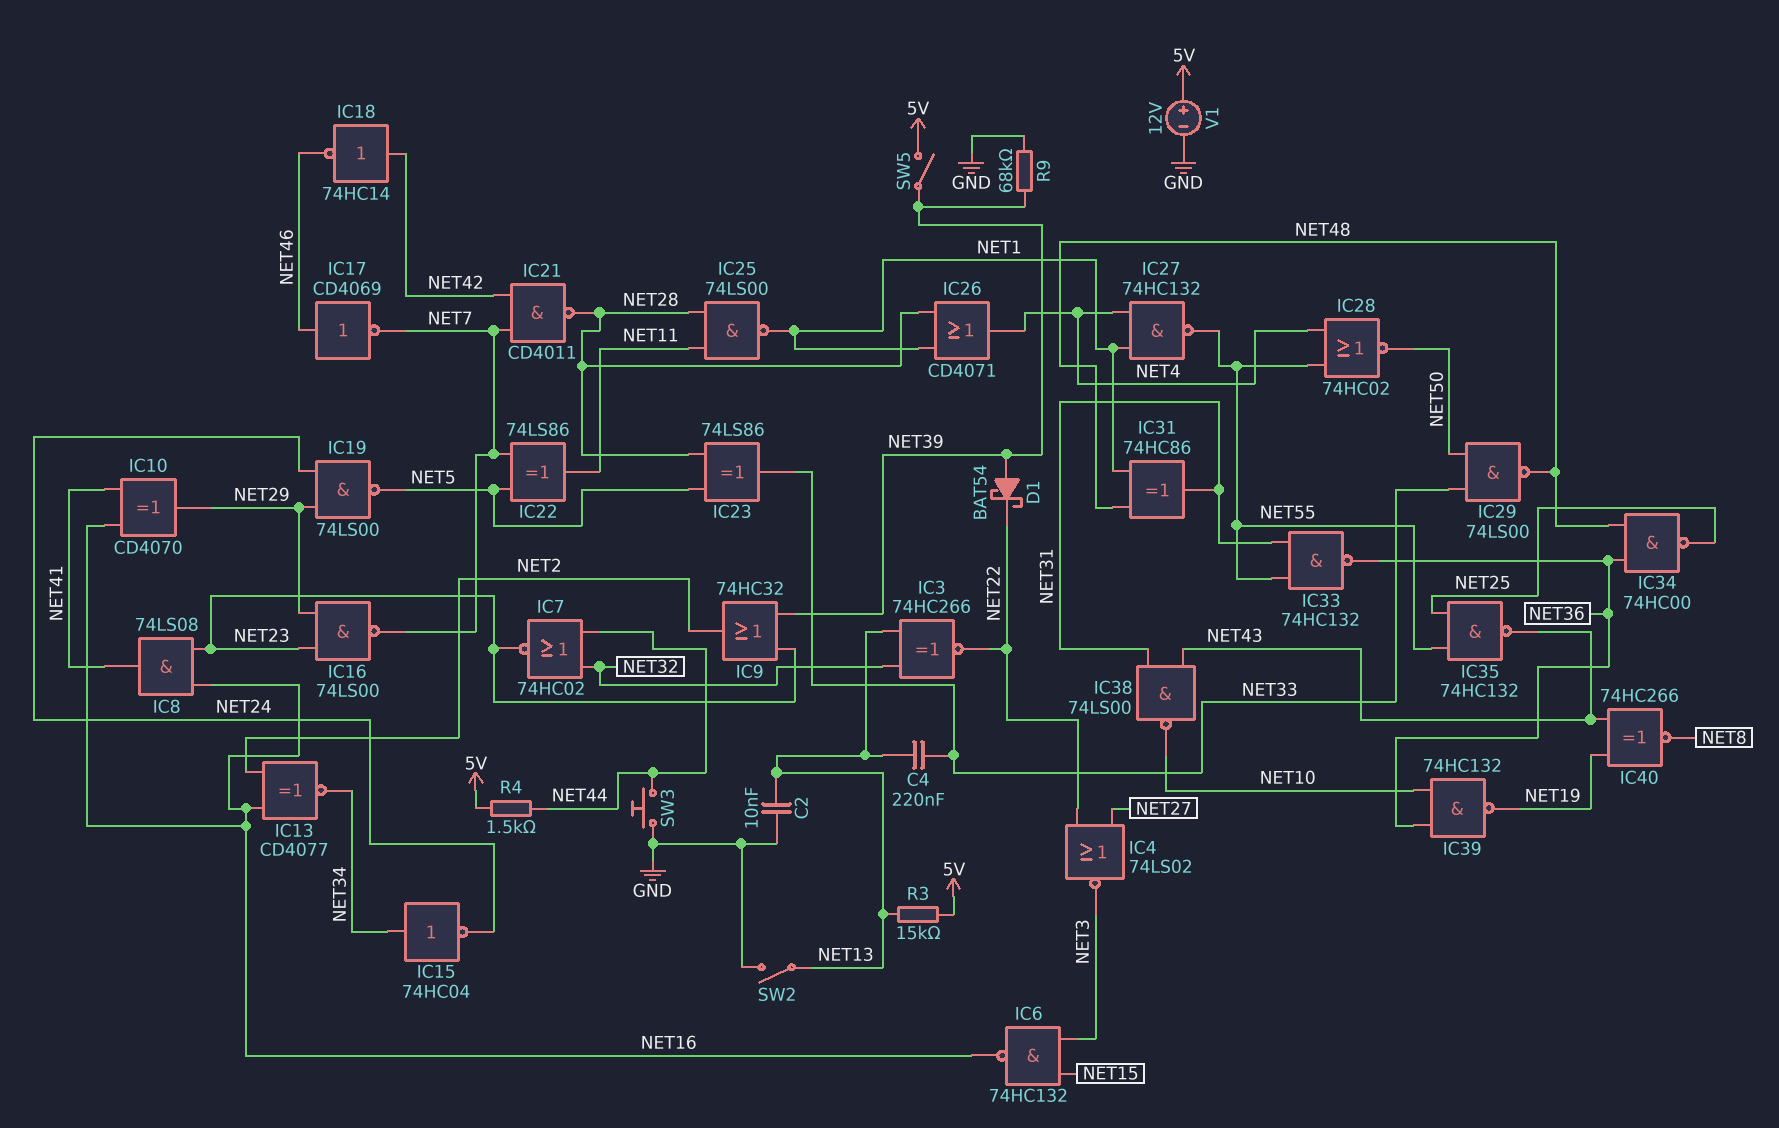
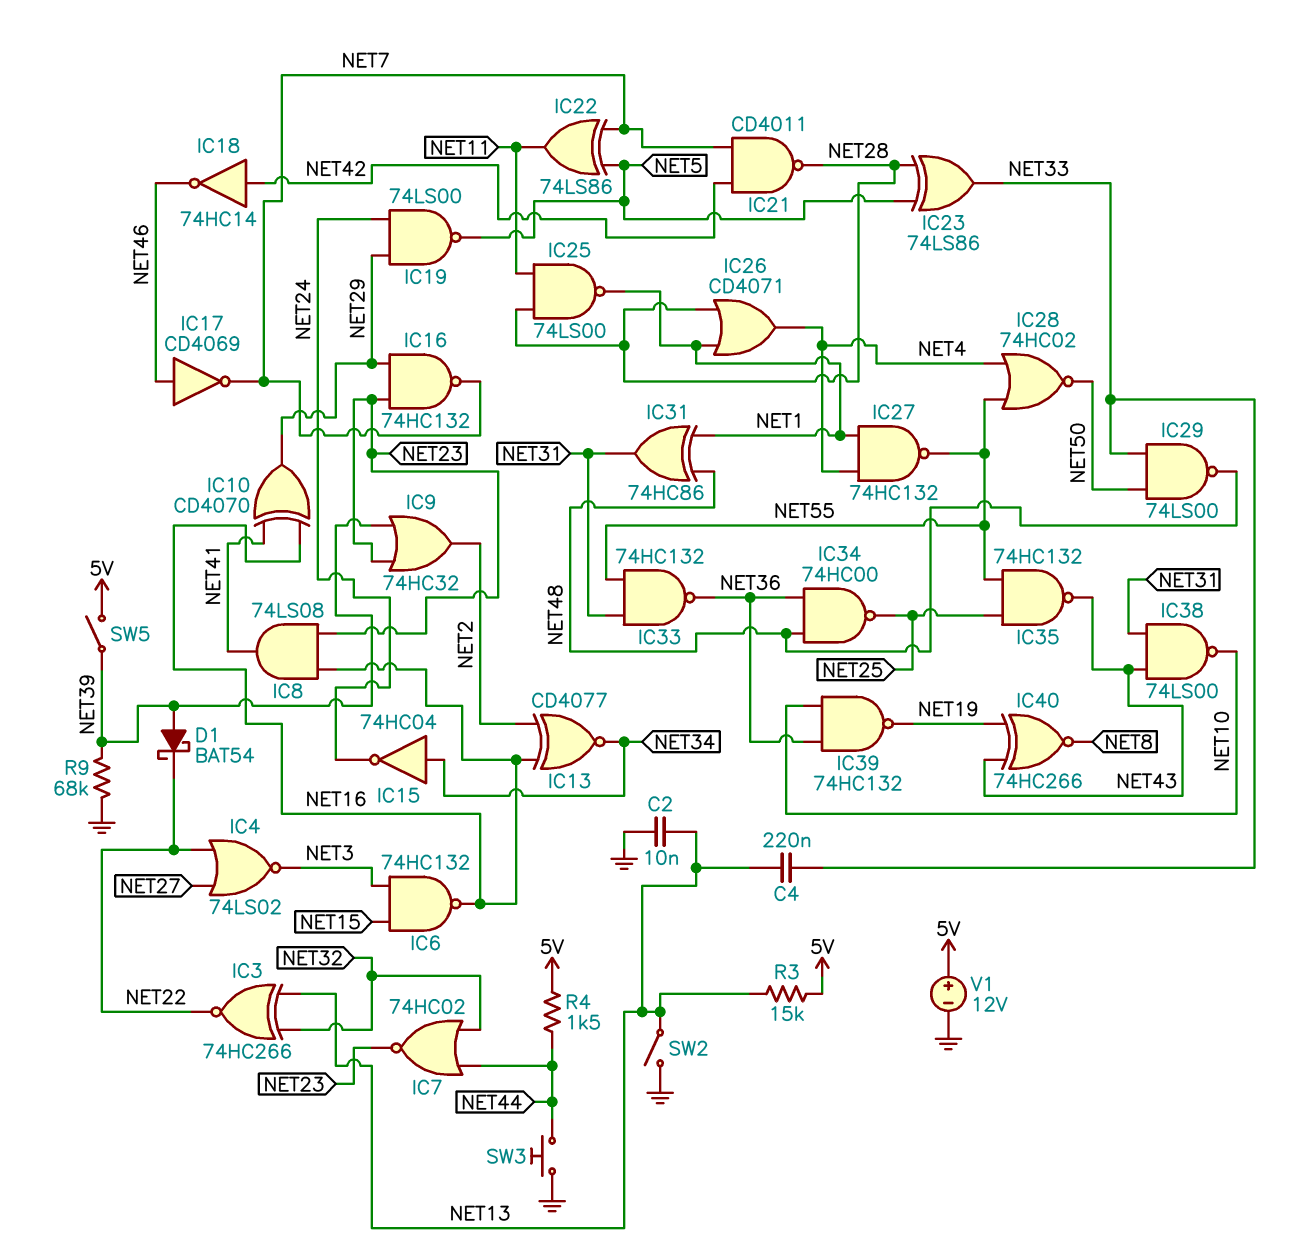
IC16: NAND 74LS00 (in NET23, in NET29, out NET7) -> NAND 74HC132 (in NET23, in NET29, out NET7)

